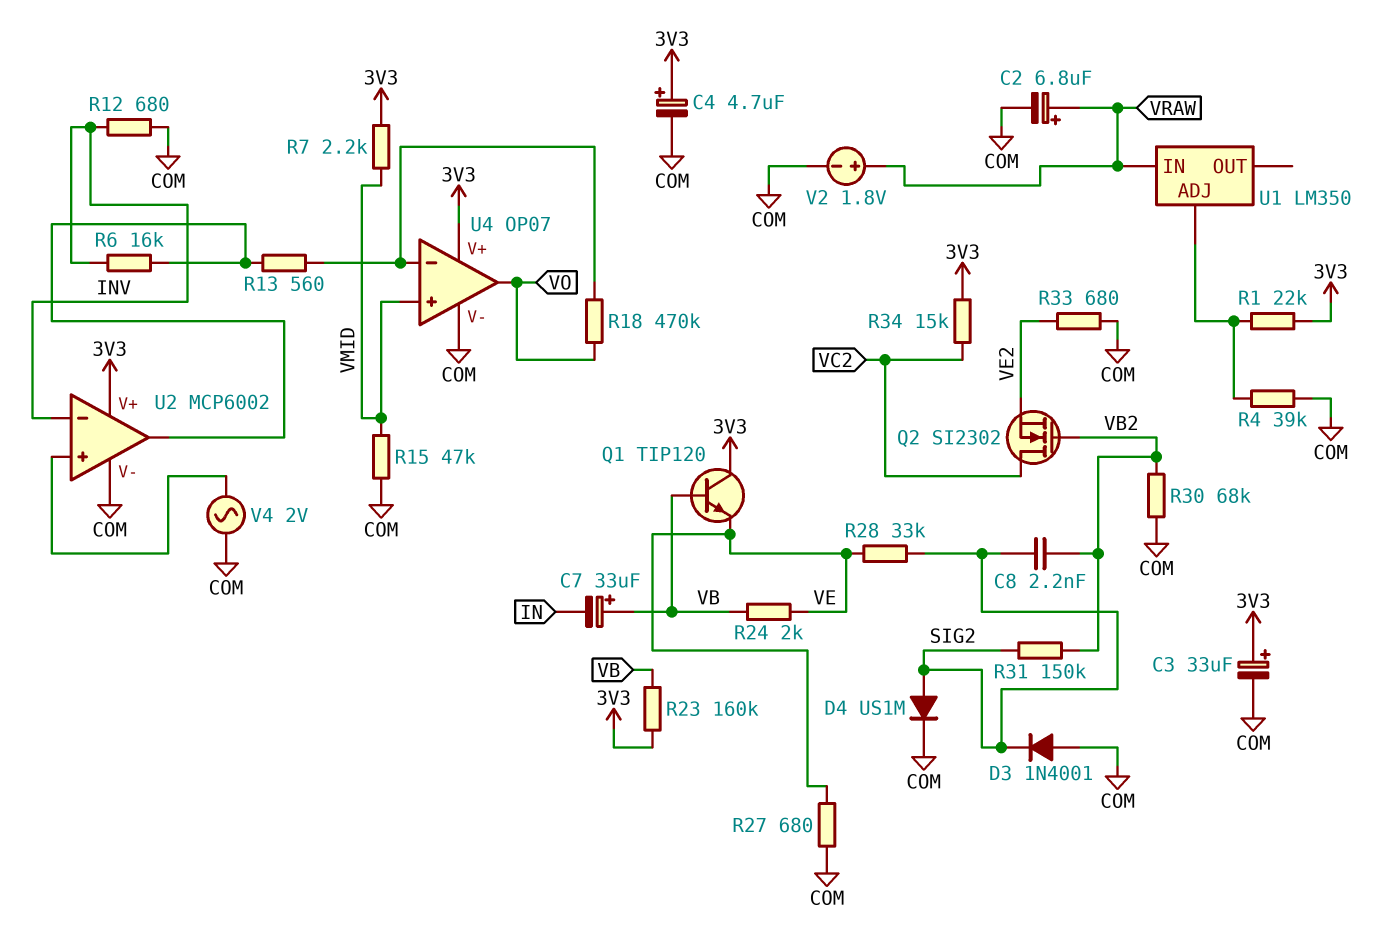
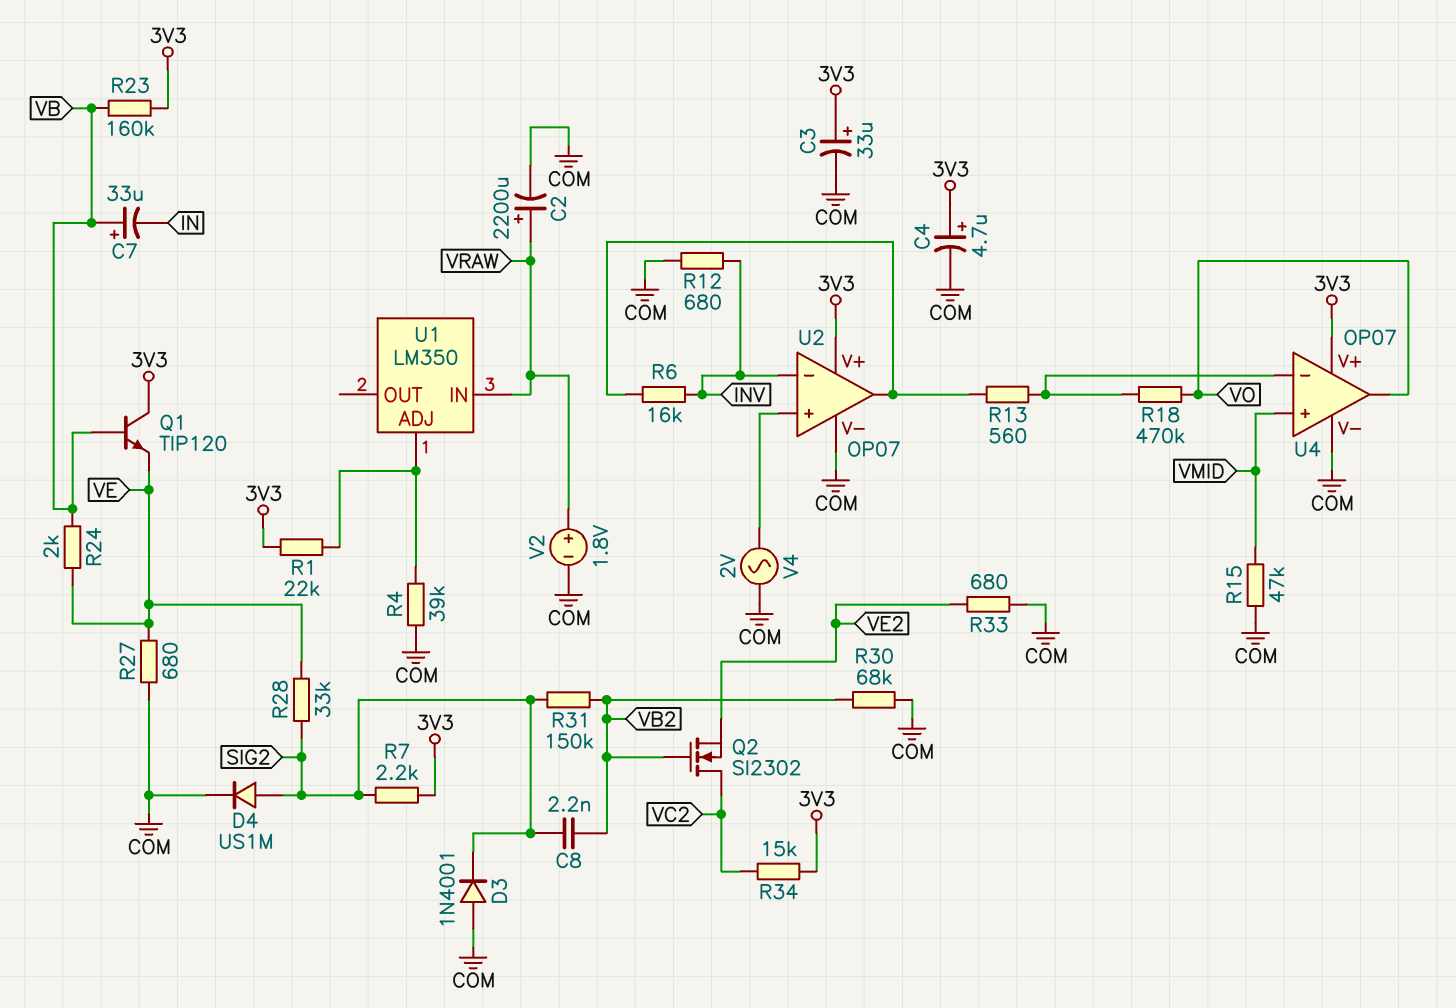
C2: 6.8uF (plus VRAW, minus COM) -> 2200uF (plus VRAW, minus COM)
R7: 2.2k (3V3, VMID) -> 2.2k (3V3, SIG2)
U2: MCP6002 -> OP07

